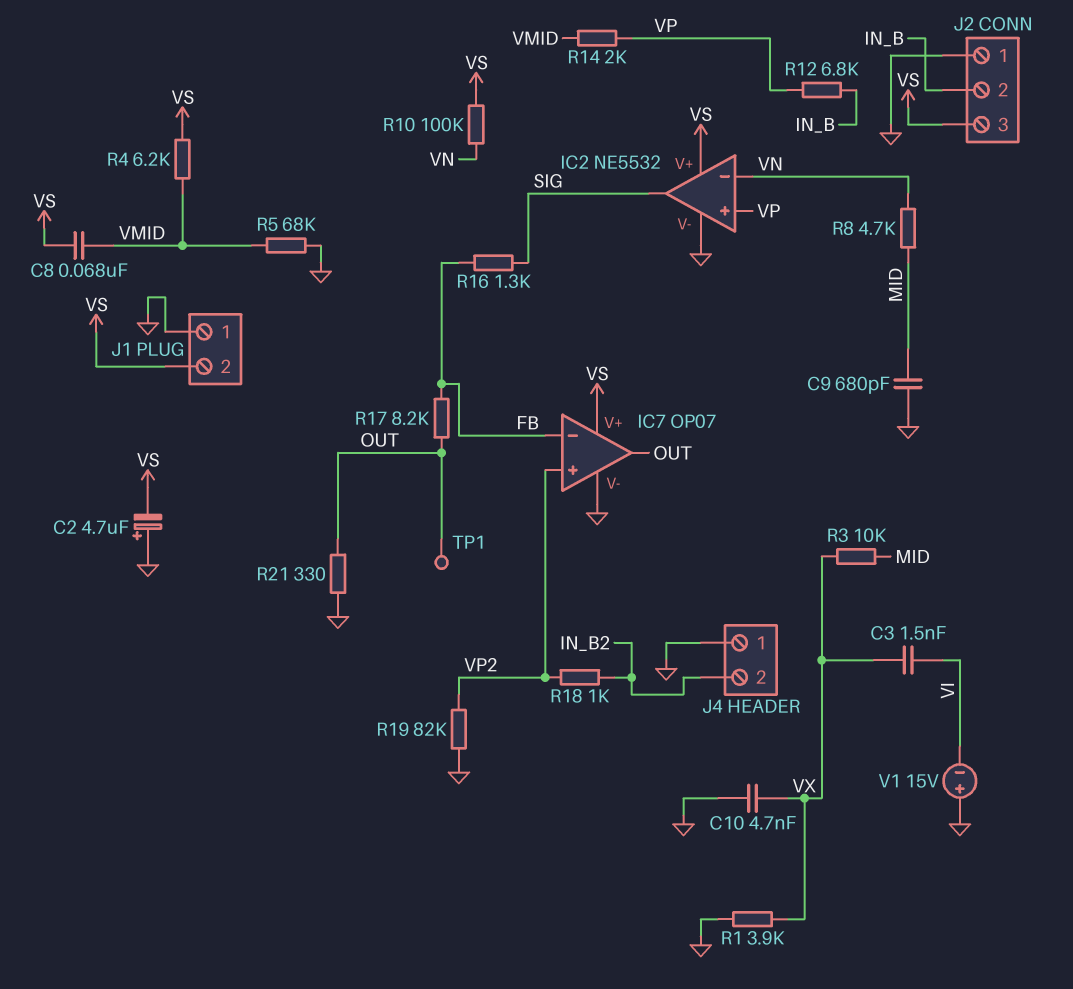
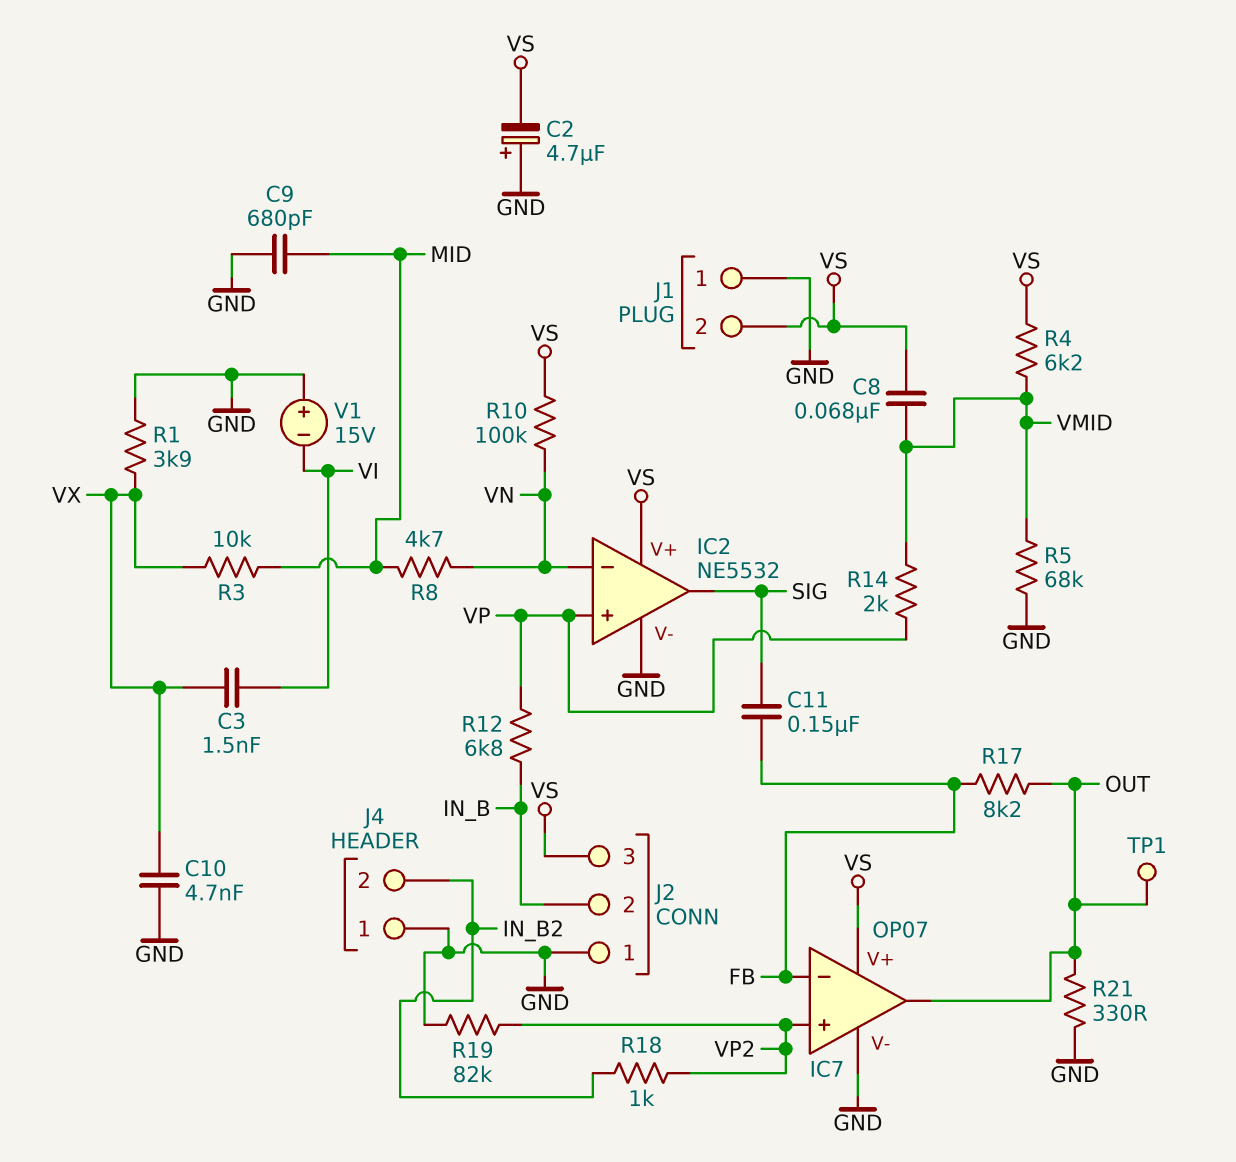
C11: none -> 150nF (FB, SIG)
R16: 1.3k (FB, SIG) -> none

